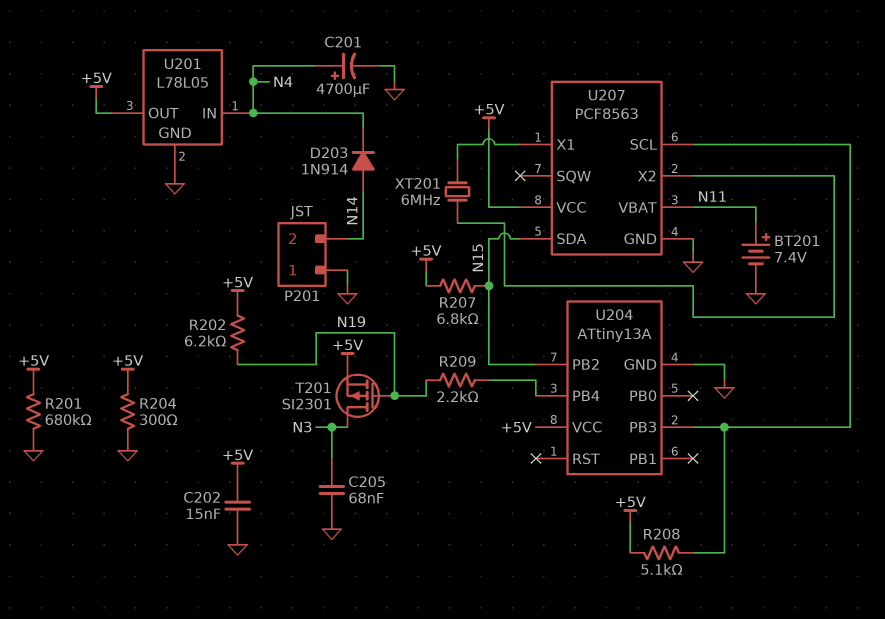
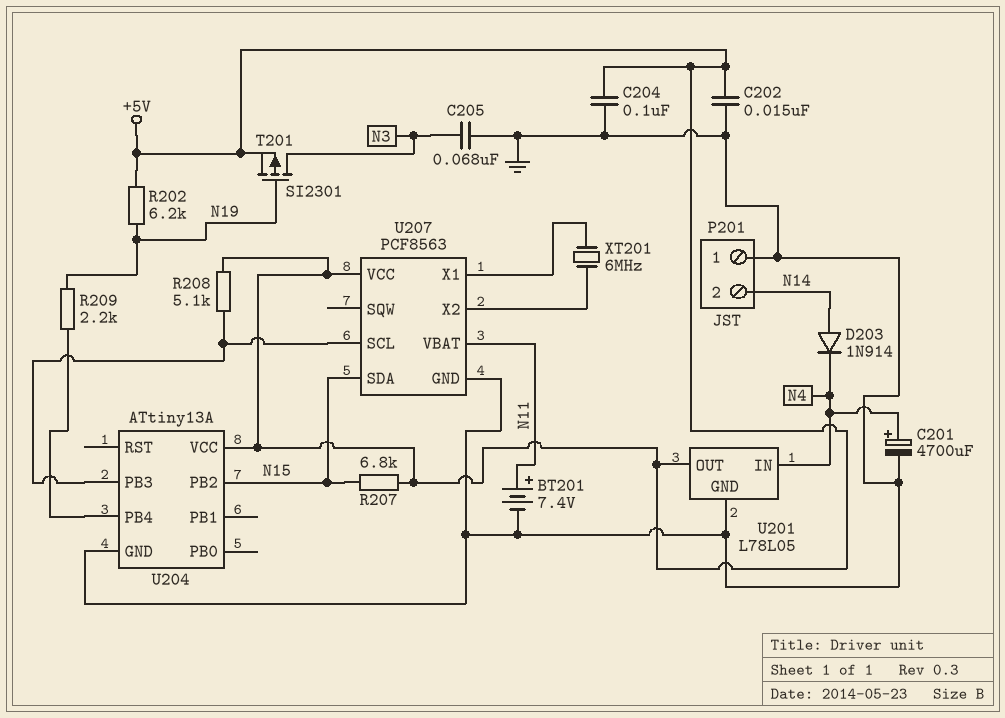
C204: none -> 100nF (+5V, GND)
R201: 680k (+5V, GND) -> none
R204: 300 (+5V, GND) -> none

